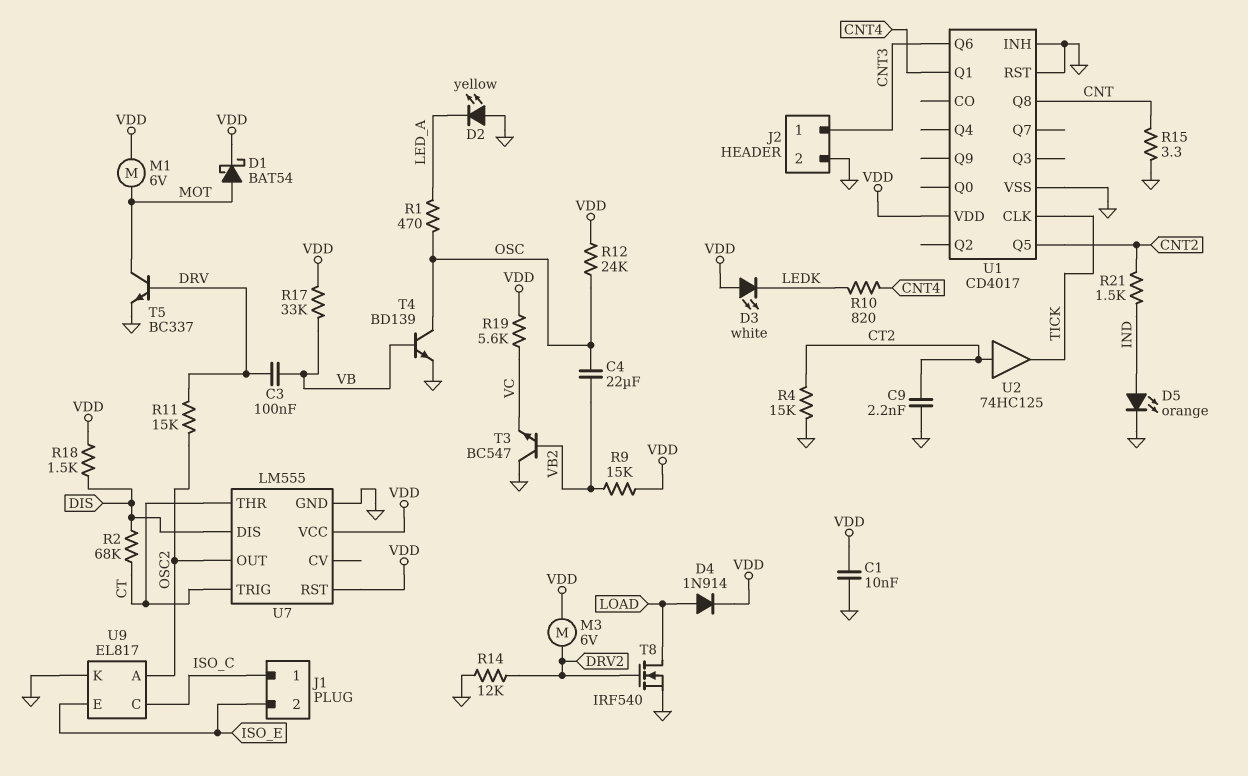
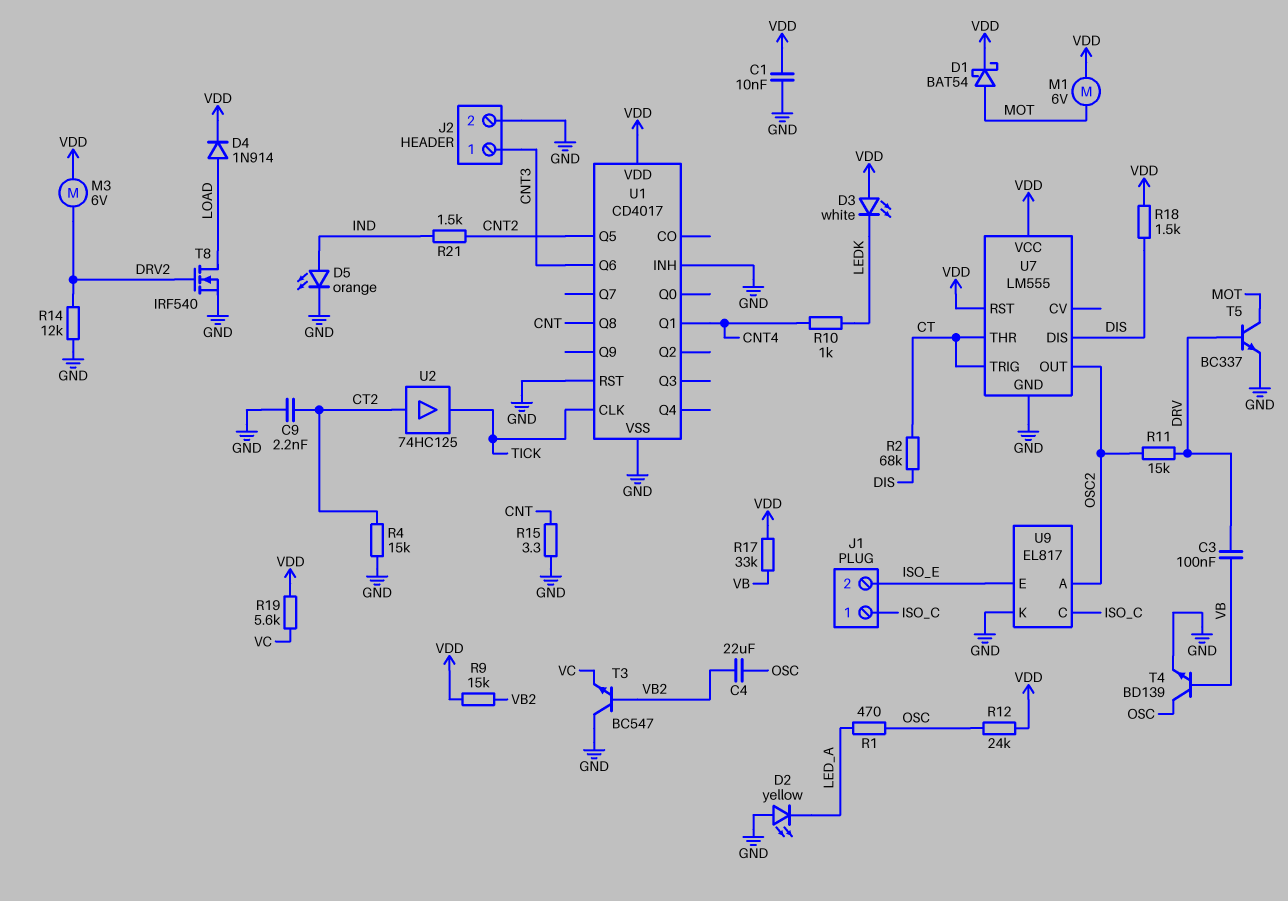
R10: 820 (CNT4, LEDK) -> 1k (CNT4, LEDK)

